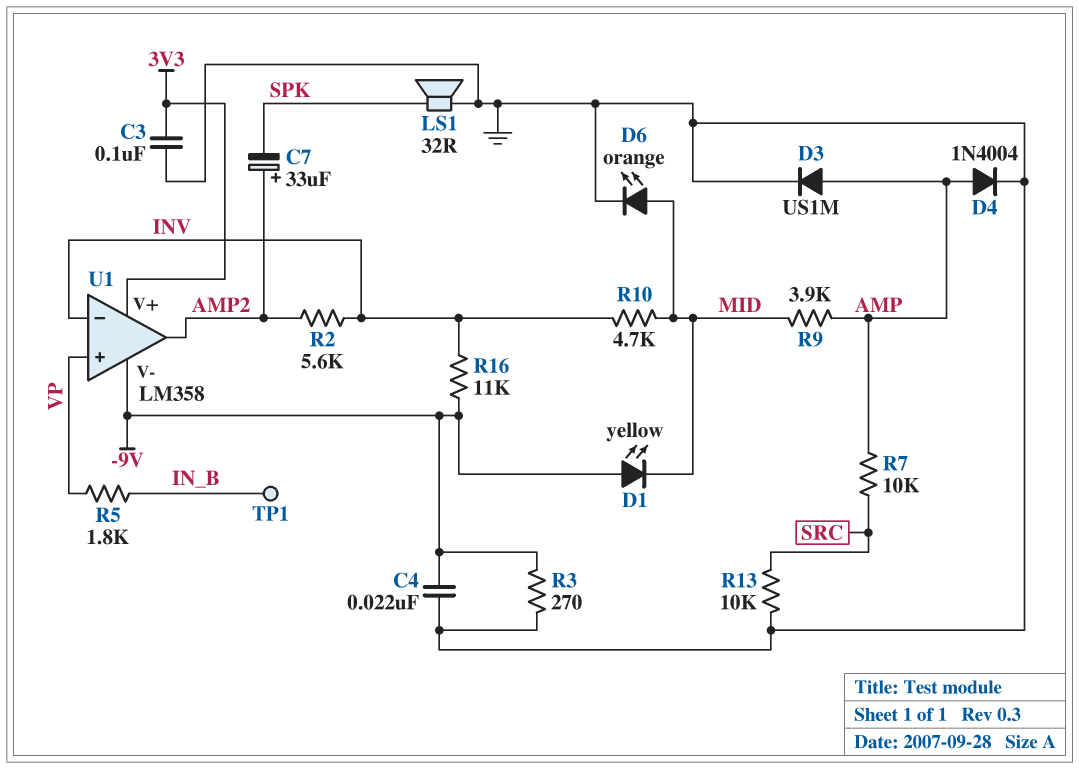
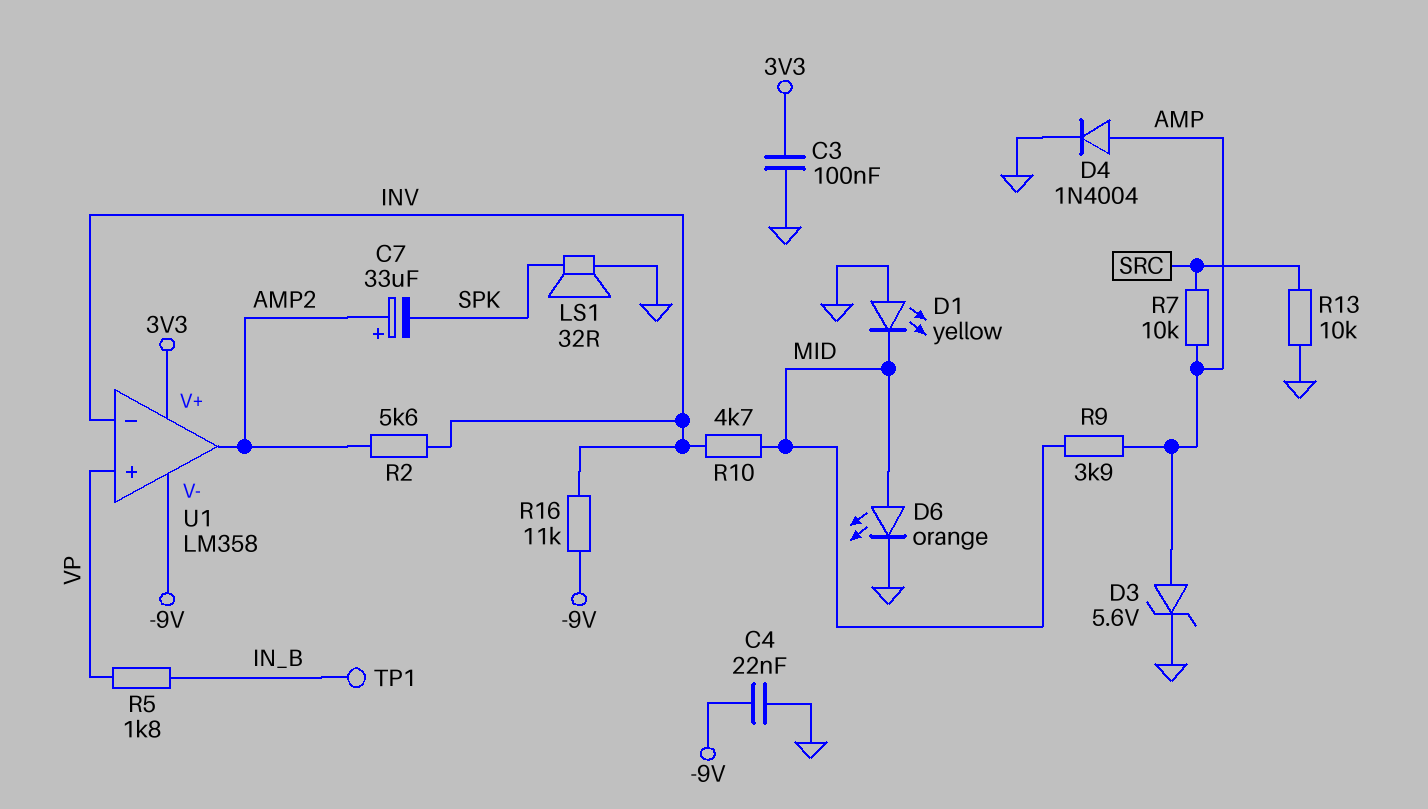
D1: LED yellow (A -9V, K MID) -> LED yellow (A GND, K MID)
D3: diode US1M (A AMP, K GND) -> zener 5.6V (A AMP, K GND)
R3: 270 (-9V, GND) -> none

